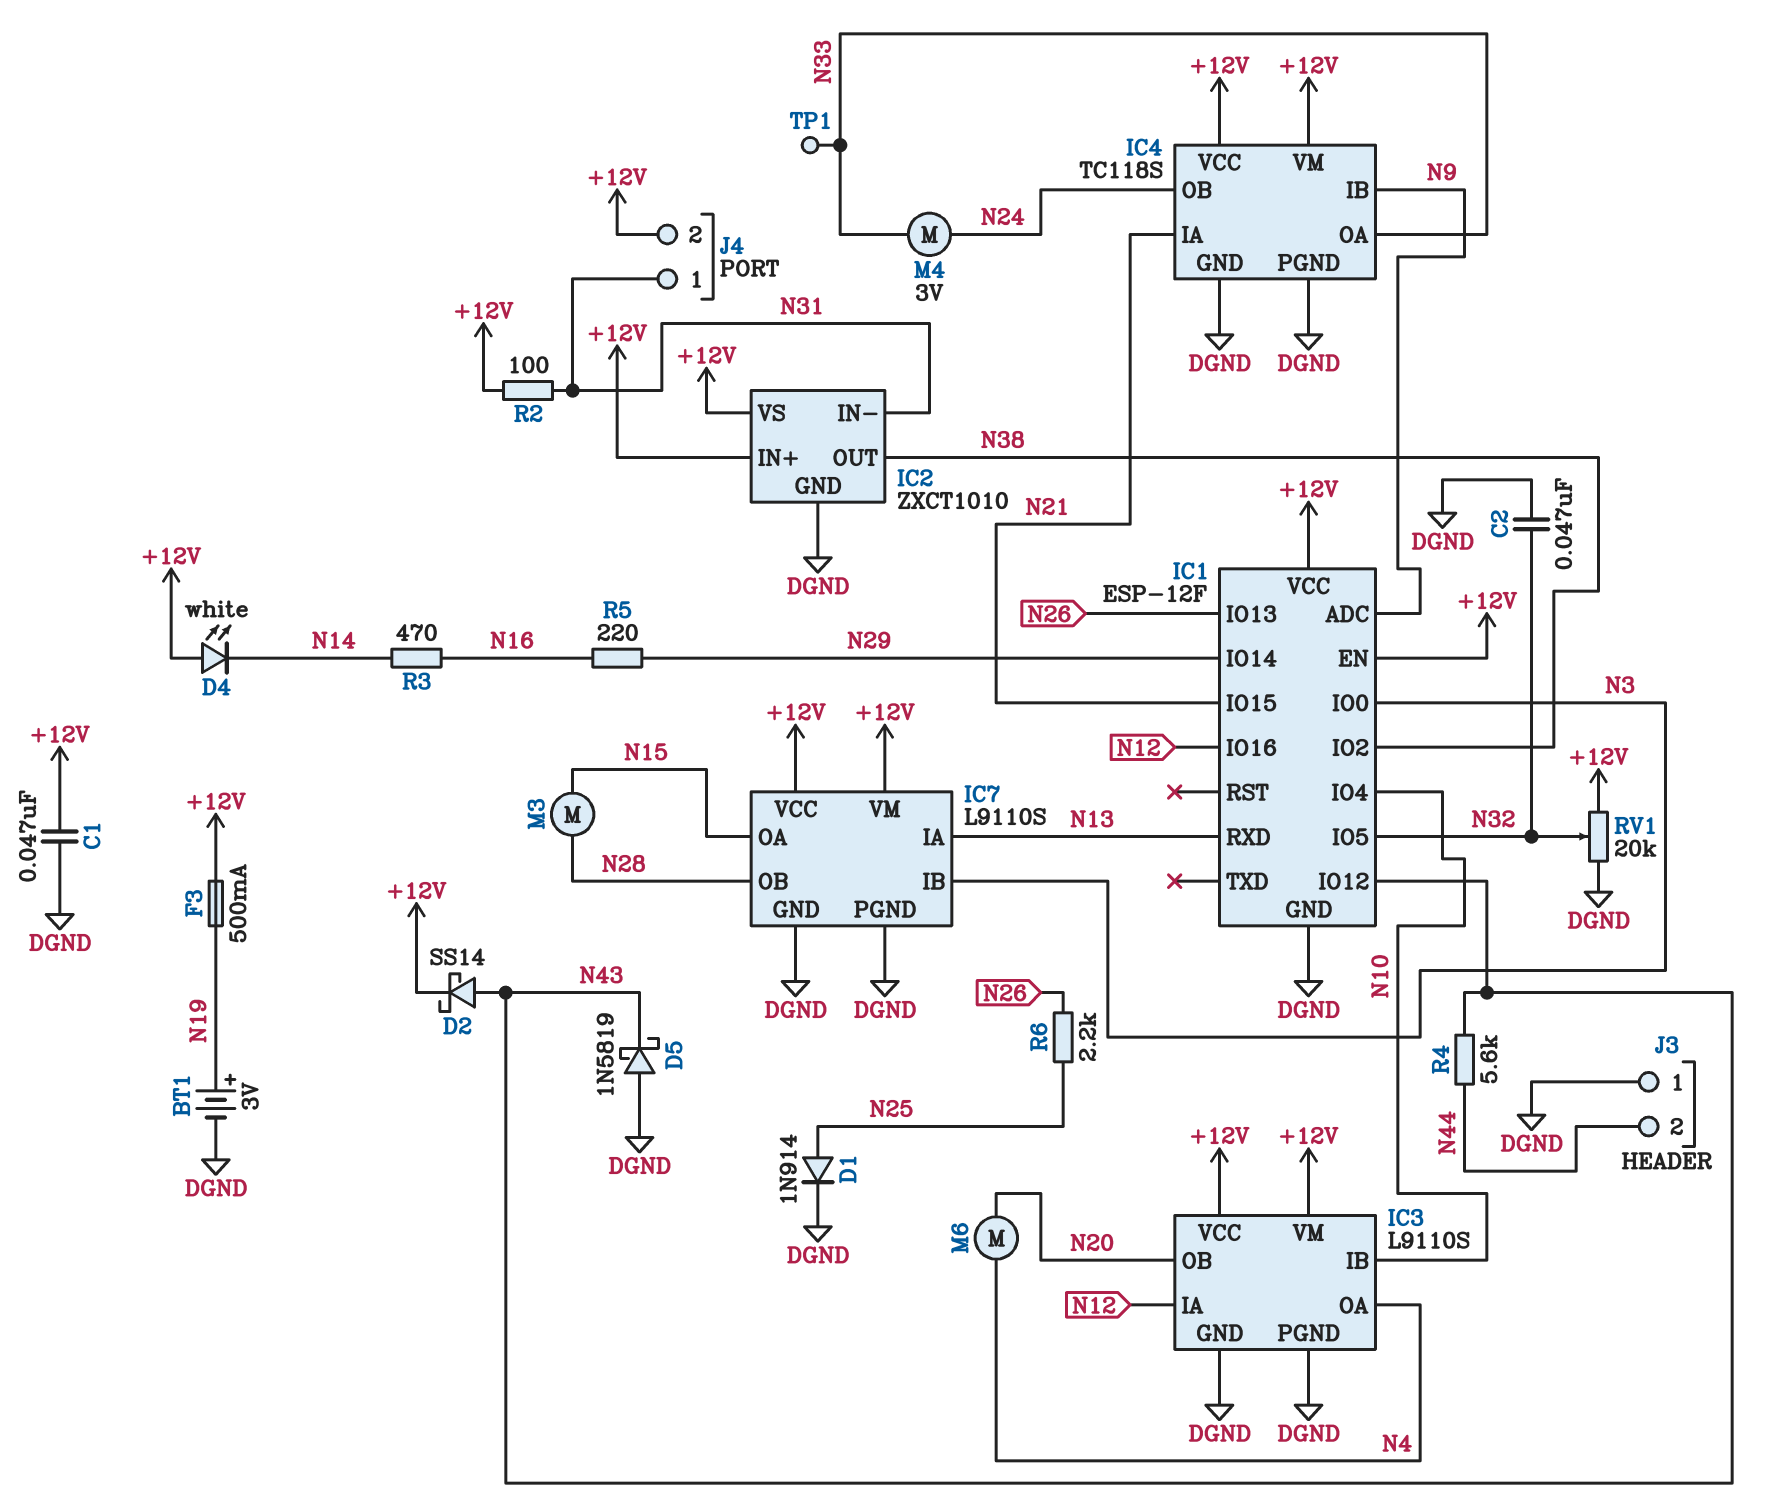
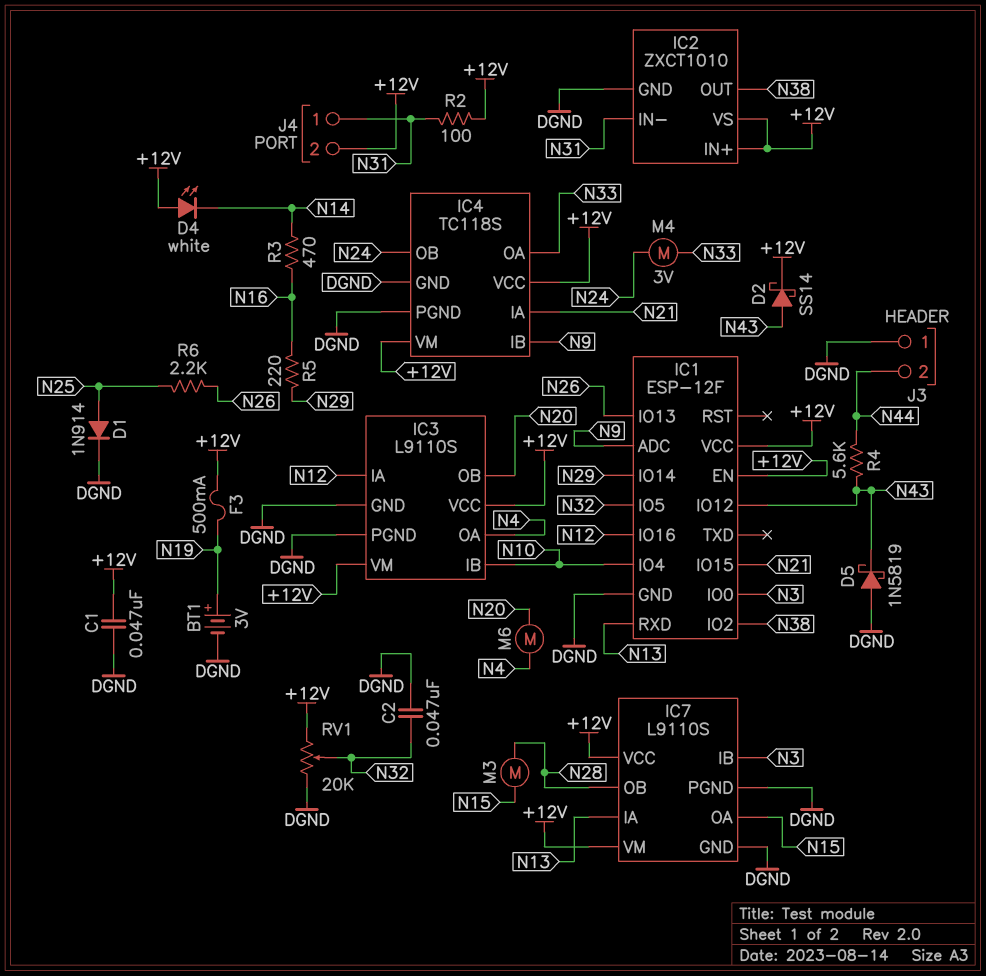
TP1: test point (N33) -> none

